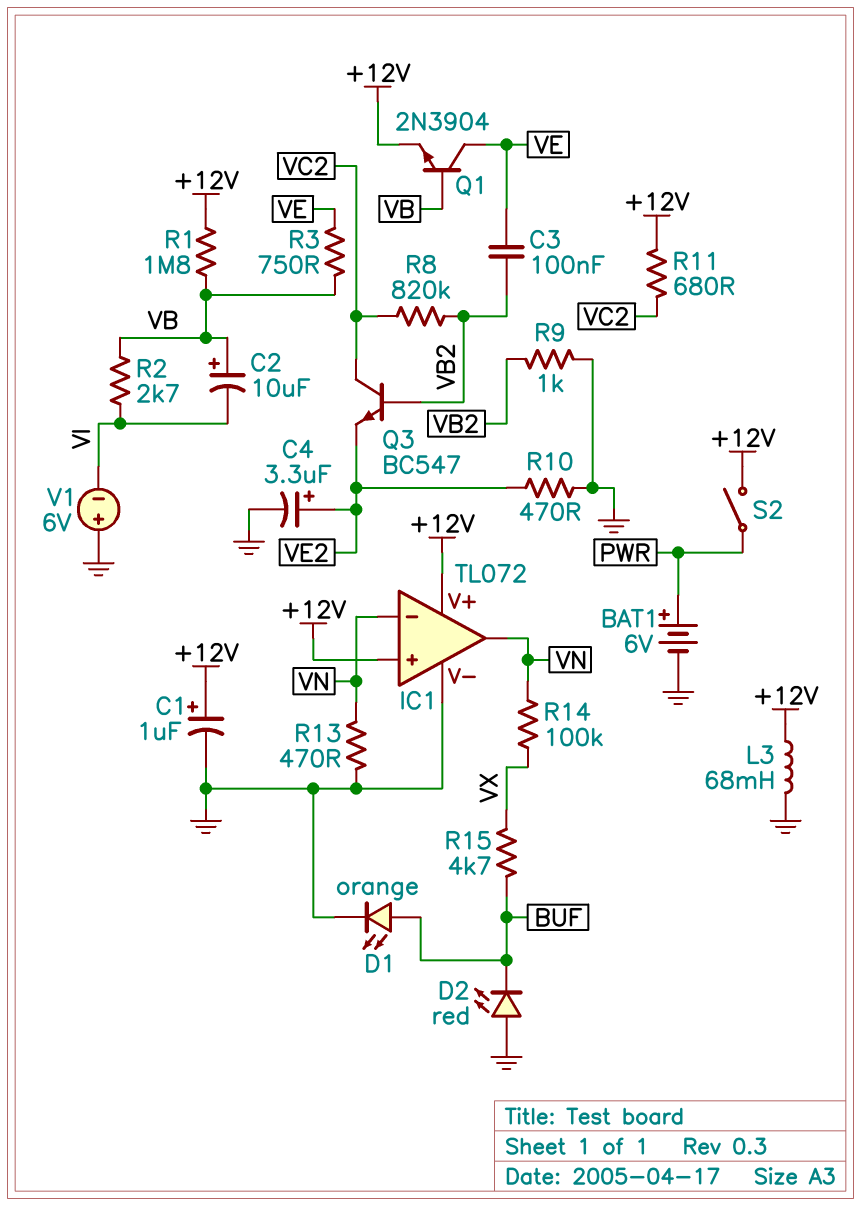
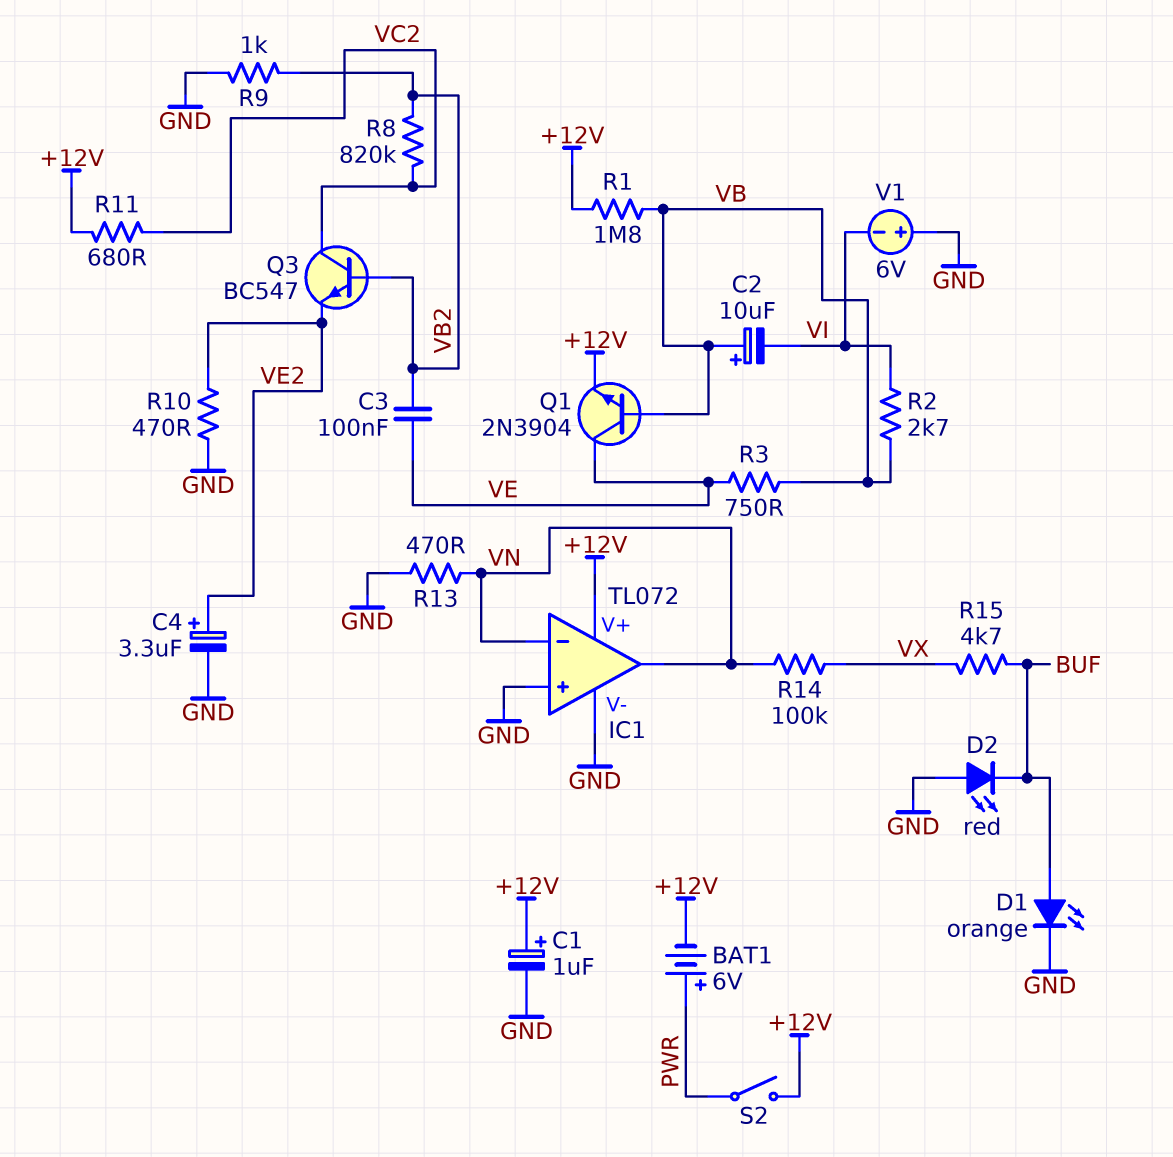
BAT1: 6V (plus PWR, minus GND) -> 6V (plus PWR, minus +12V)
IC1 pin in+: +12V -> GND
L3: 68mH (+12V, GND) -> none

